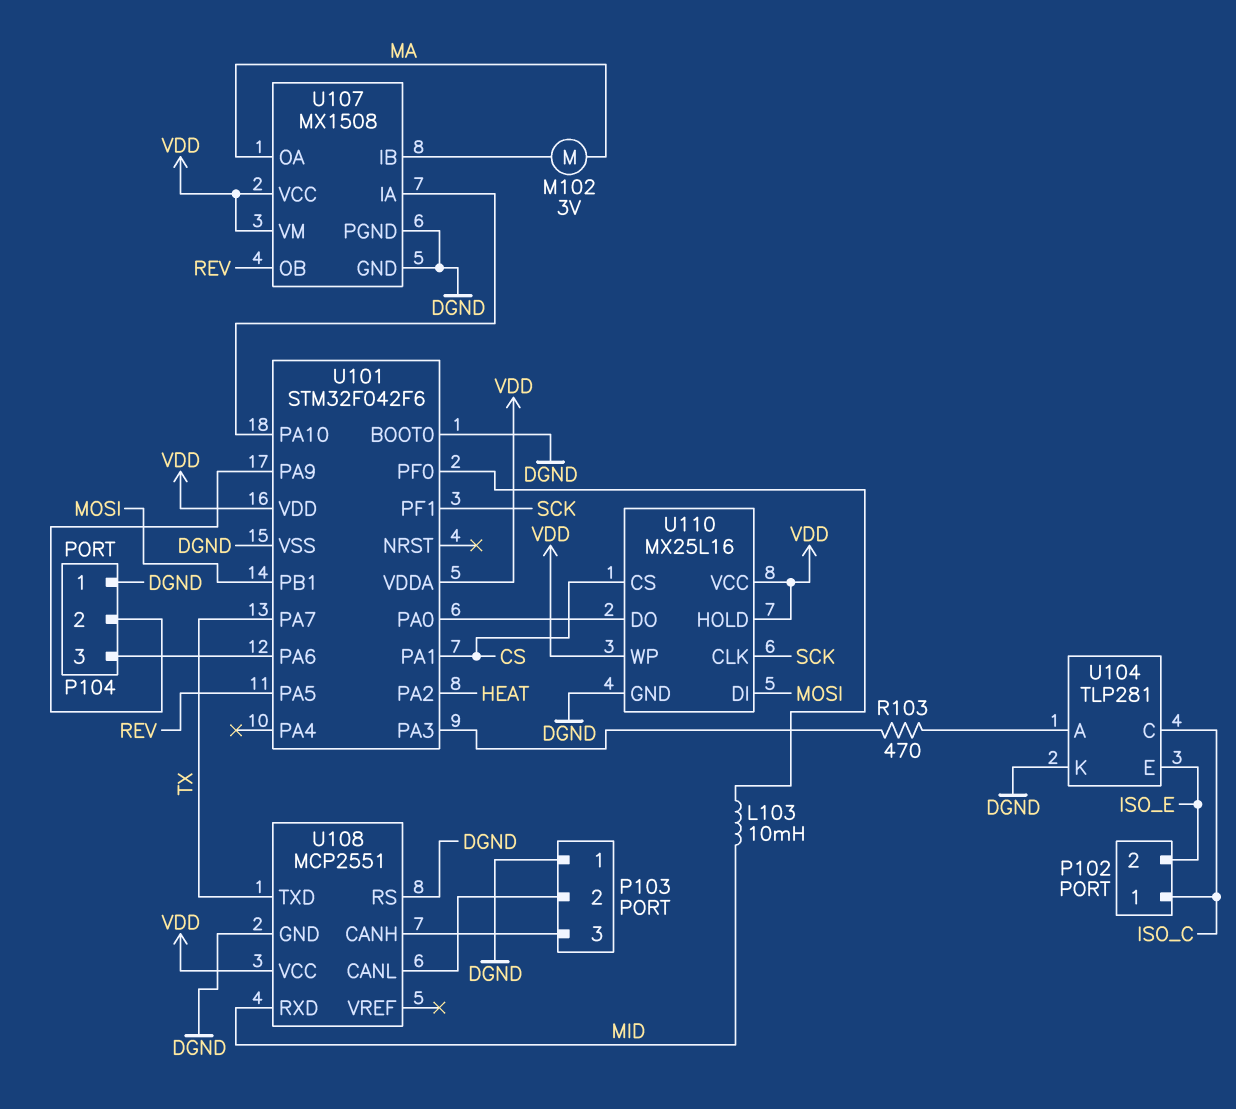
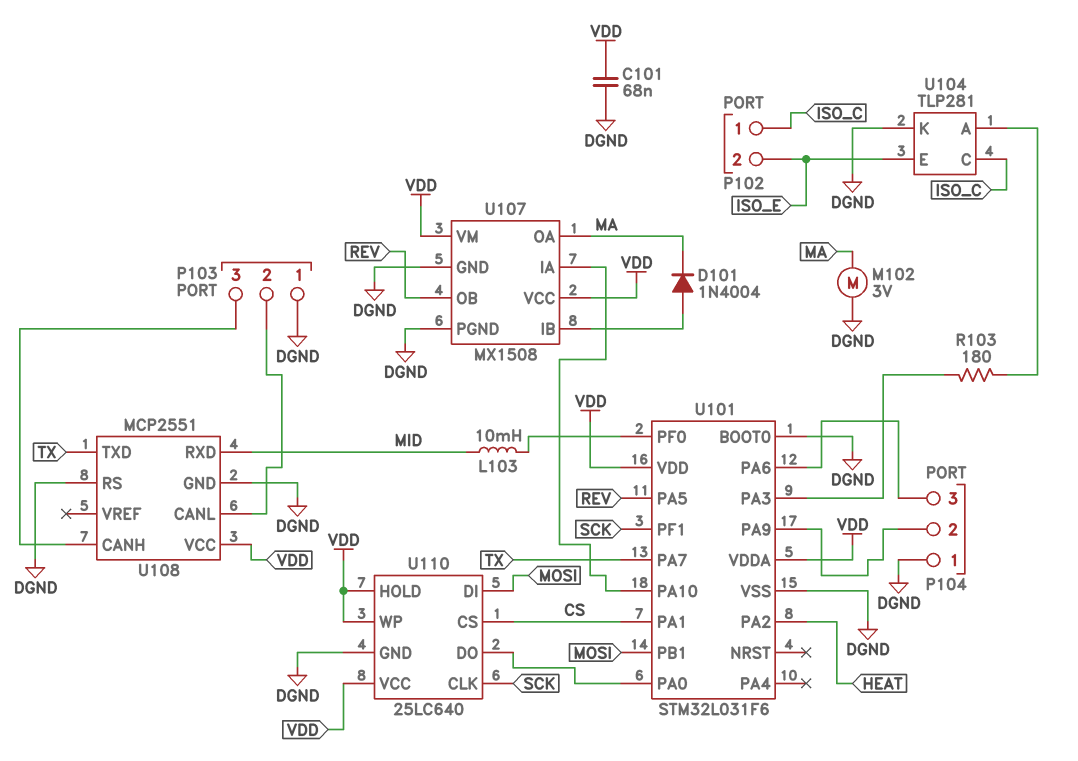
C101: none -> 68nF (DGND, VDD)
D101: none -> diode 1N4004 (A U107/IB, K MA)
M102: motor 3V (MA, U107/IB) -> motor 3V (DGND, MA)
R103: 470 (U101/PA3, U104/A) -> 180 (U101/PA3, U104/A)
U101: STM32F042F6 -> STM32L031F6
U110: MX25L16 -> 25LC640

